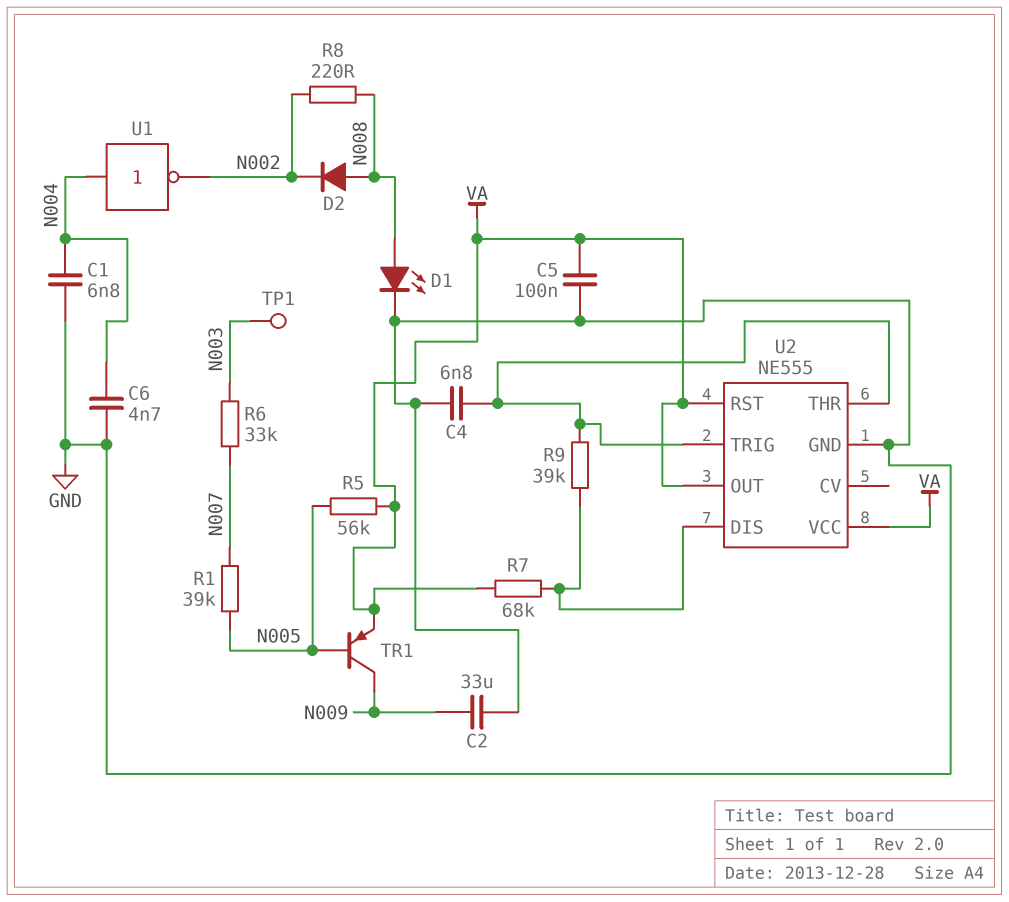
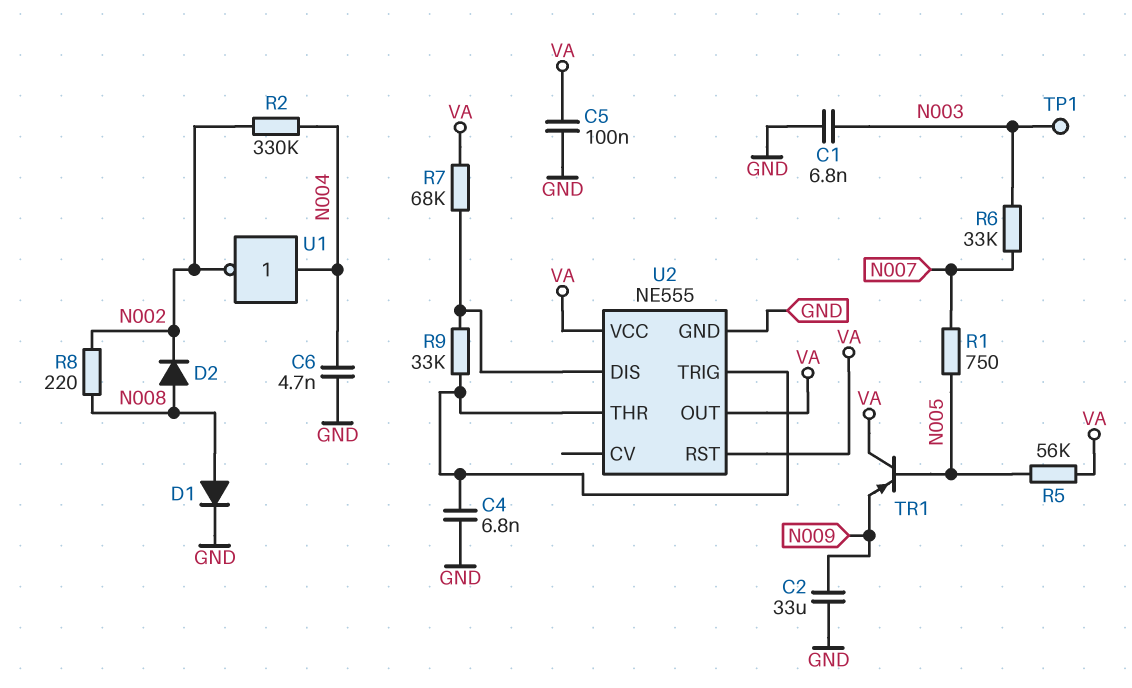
C1: 6.8nF (GND, N004) -> 6.8nF (GND, N003)
D1: LED (A N008, K GND) -> diode (A N008, K GND)
R1: 39k (N005, N007) -> 750 (N005, N007)
R2: none -> 330k (N002, N004)
R9: 39k (U2/DIS, U2/THR) -> 33k (U2/DIS, U2/THR)
TR1: PNP (B N005, C N009, E VA) -> PNP (B N005, C VA, E N009)

